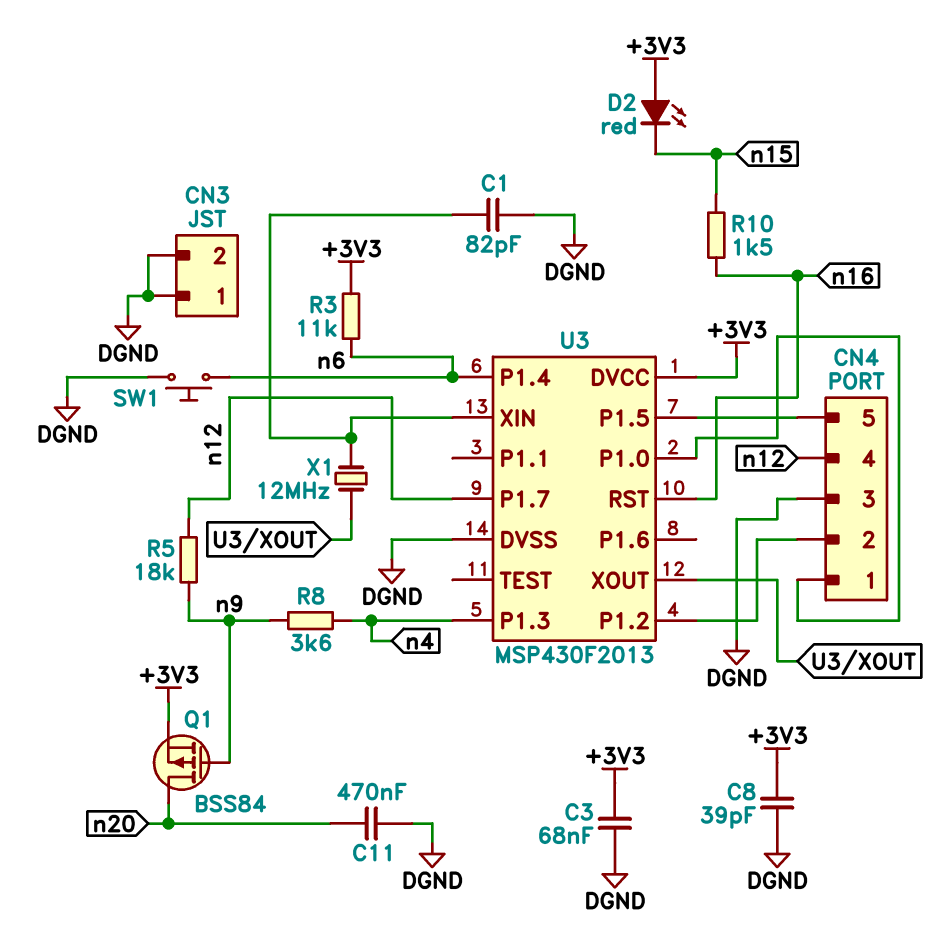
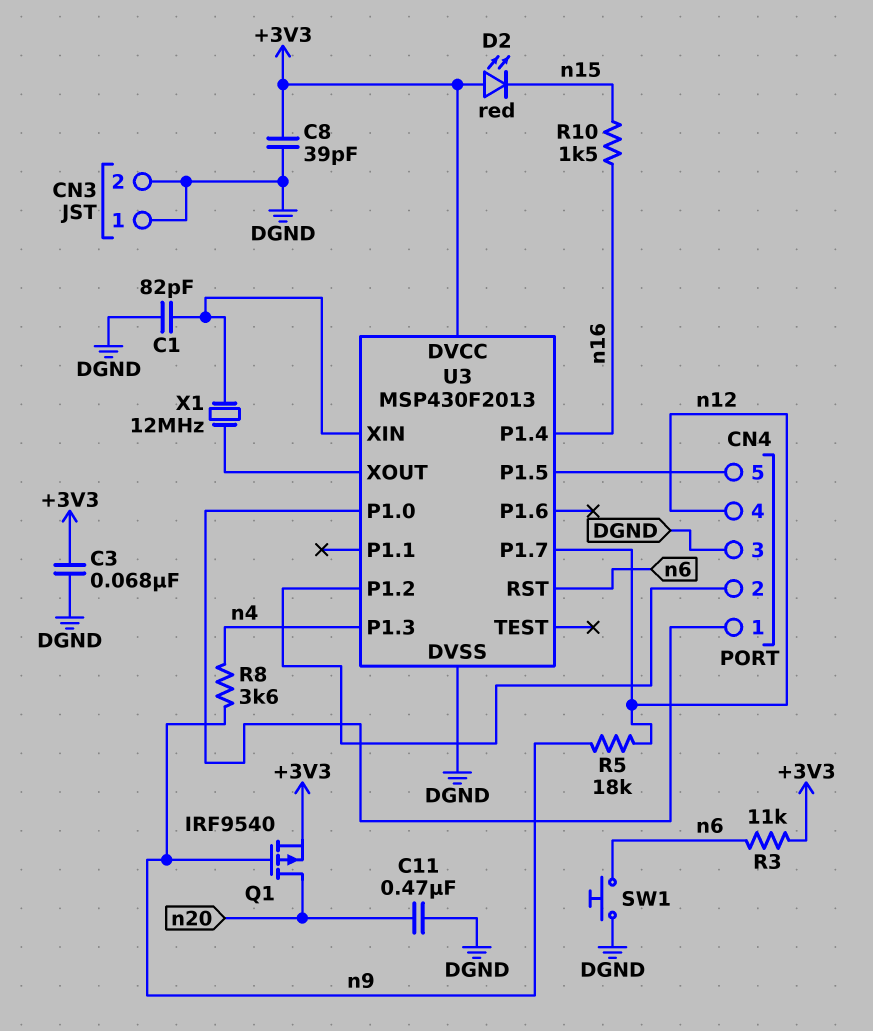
Q1: PMOS BSS84 (G n9, D n20, S +3V3) -> PMOS IRF9540 (G n9, D n20, S +3V3)
U3 pin P1.4: n6 -> n16
U3 pin RST: n16 -> n6

